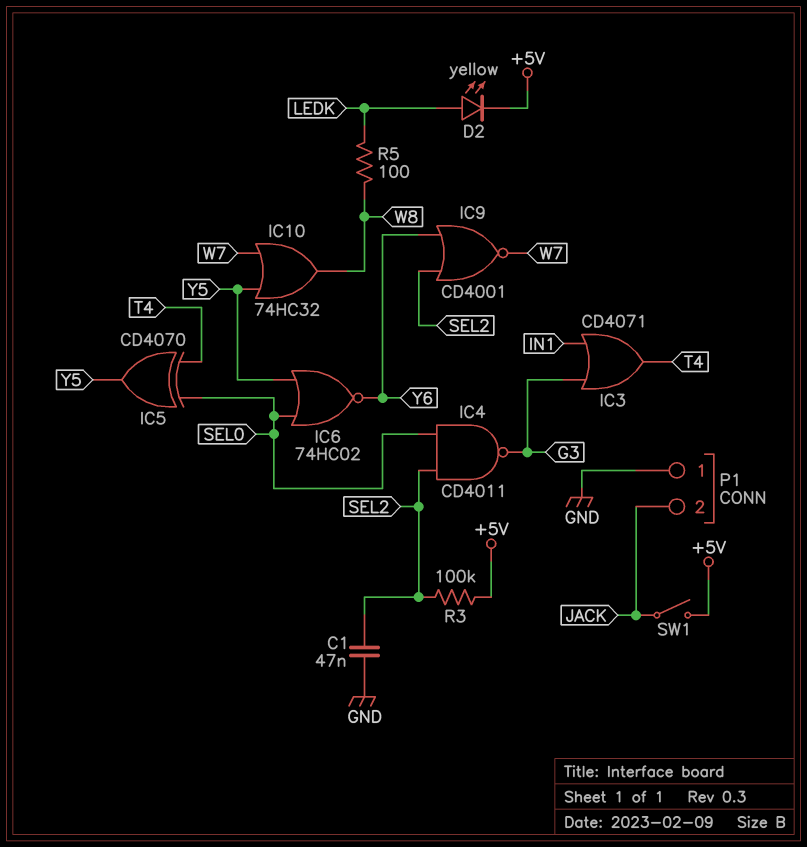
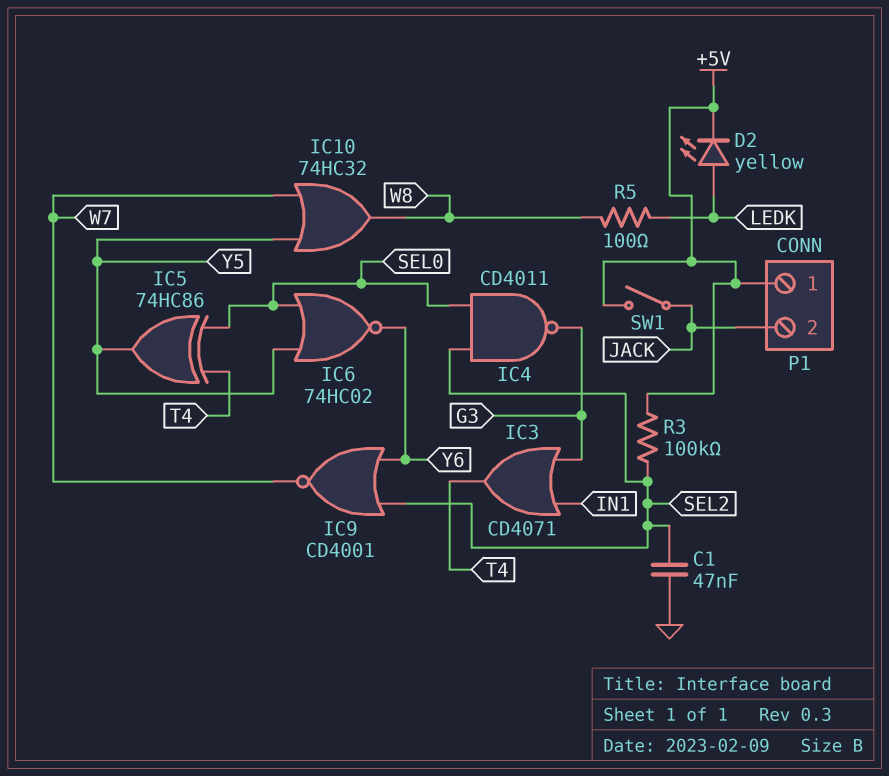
IC5: XOR CD4070 (in SEL0, in T4, out Y5) -> XOR 74HC86 (in SEL0, in T4, out Y5)
P1 pin 1: GND -> +5V

